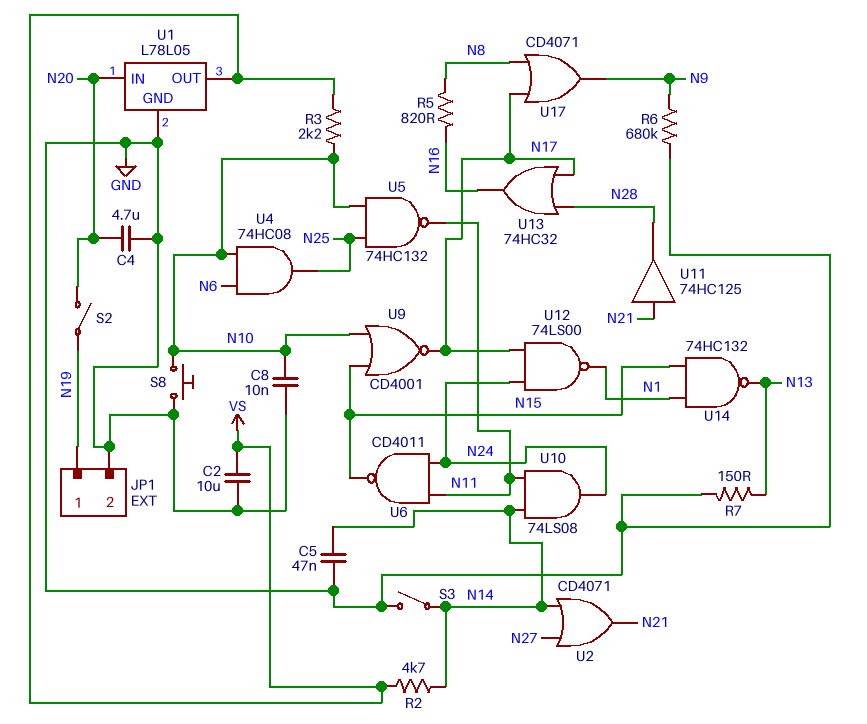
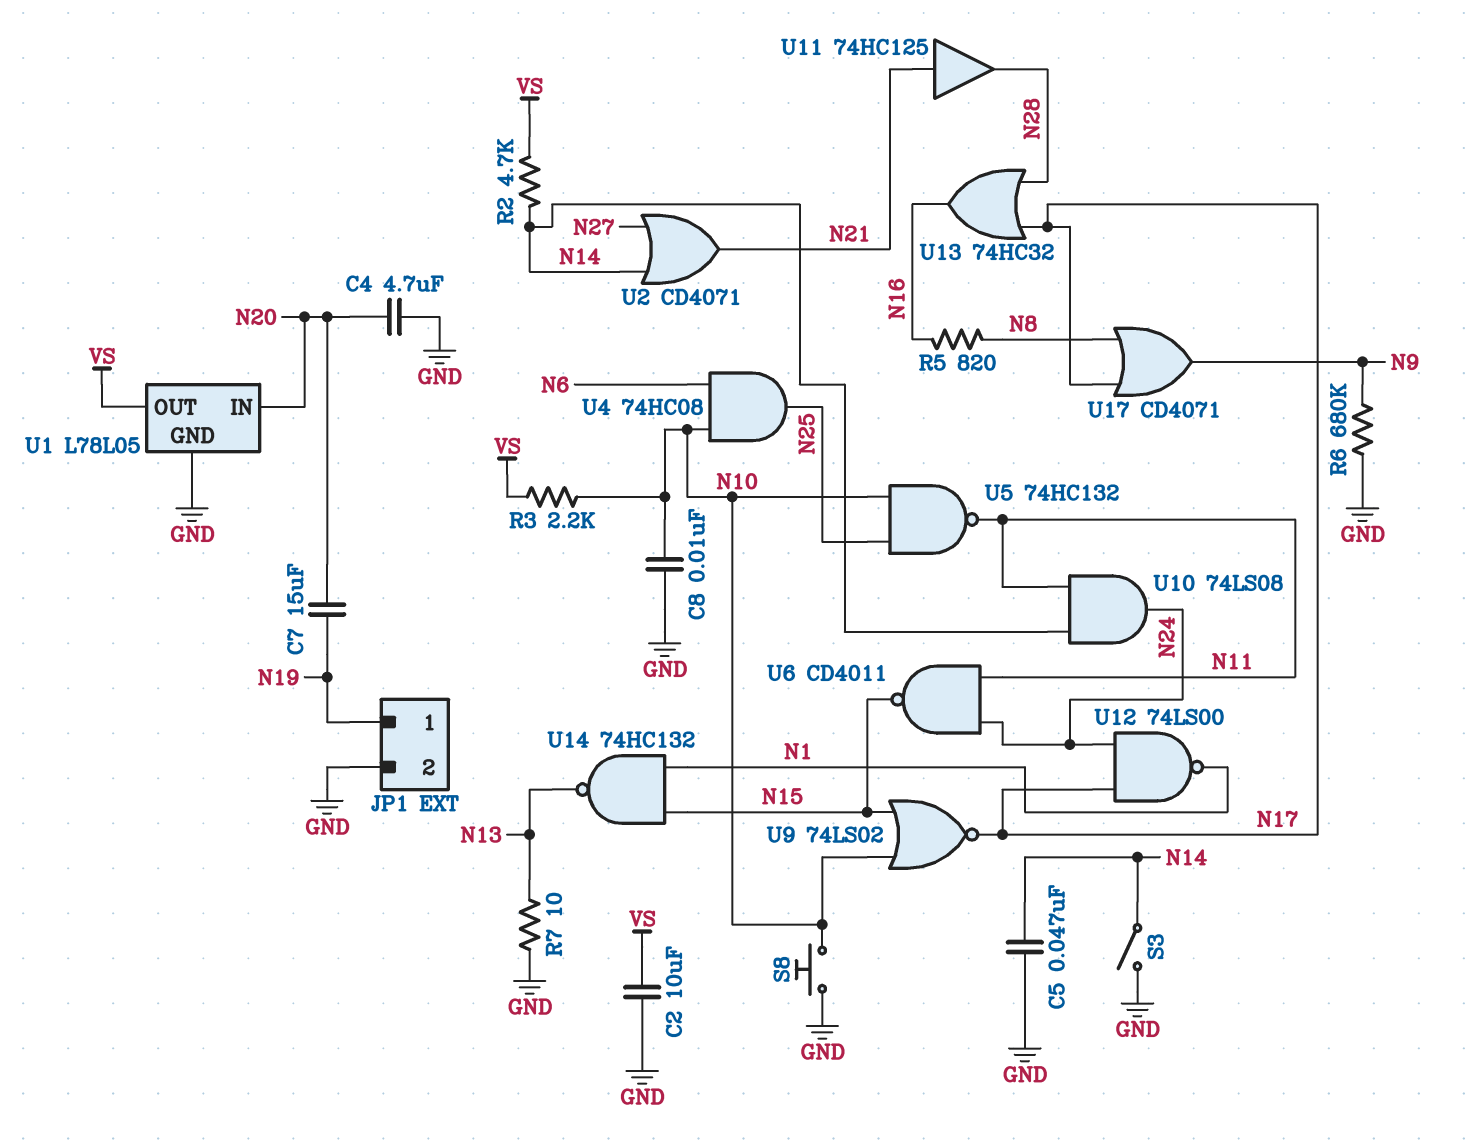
C7: none -> 15uF (N19, N20)
R7: 150 (GND, N13) -> 10 (GND, N13)
S2: switch (N19, N20) -> none
U9: NOR CD4001 (in N10, in N15, out N17) -> NOR 74LS02 (in N10, in N15, out N17)

